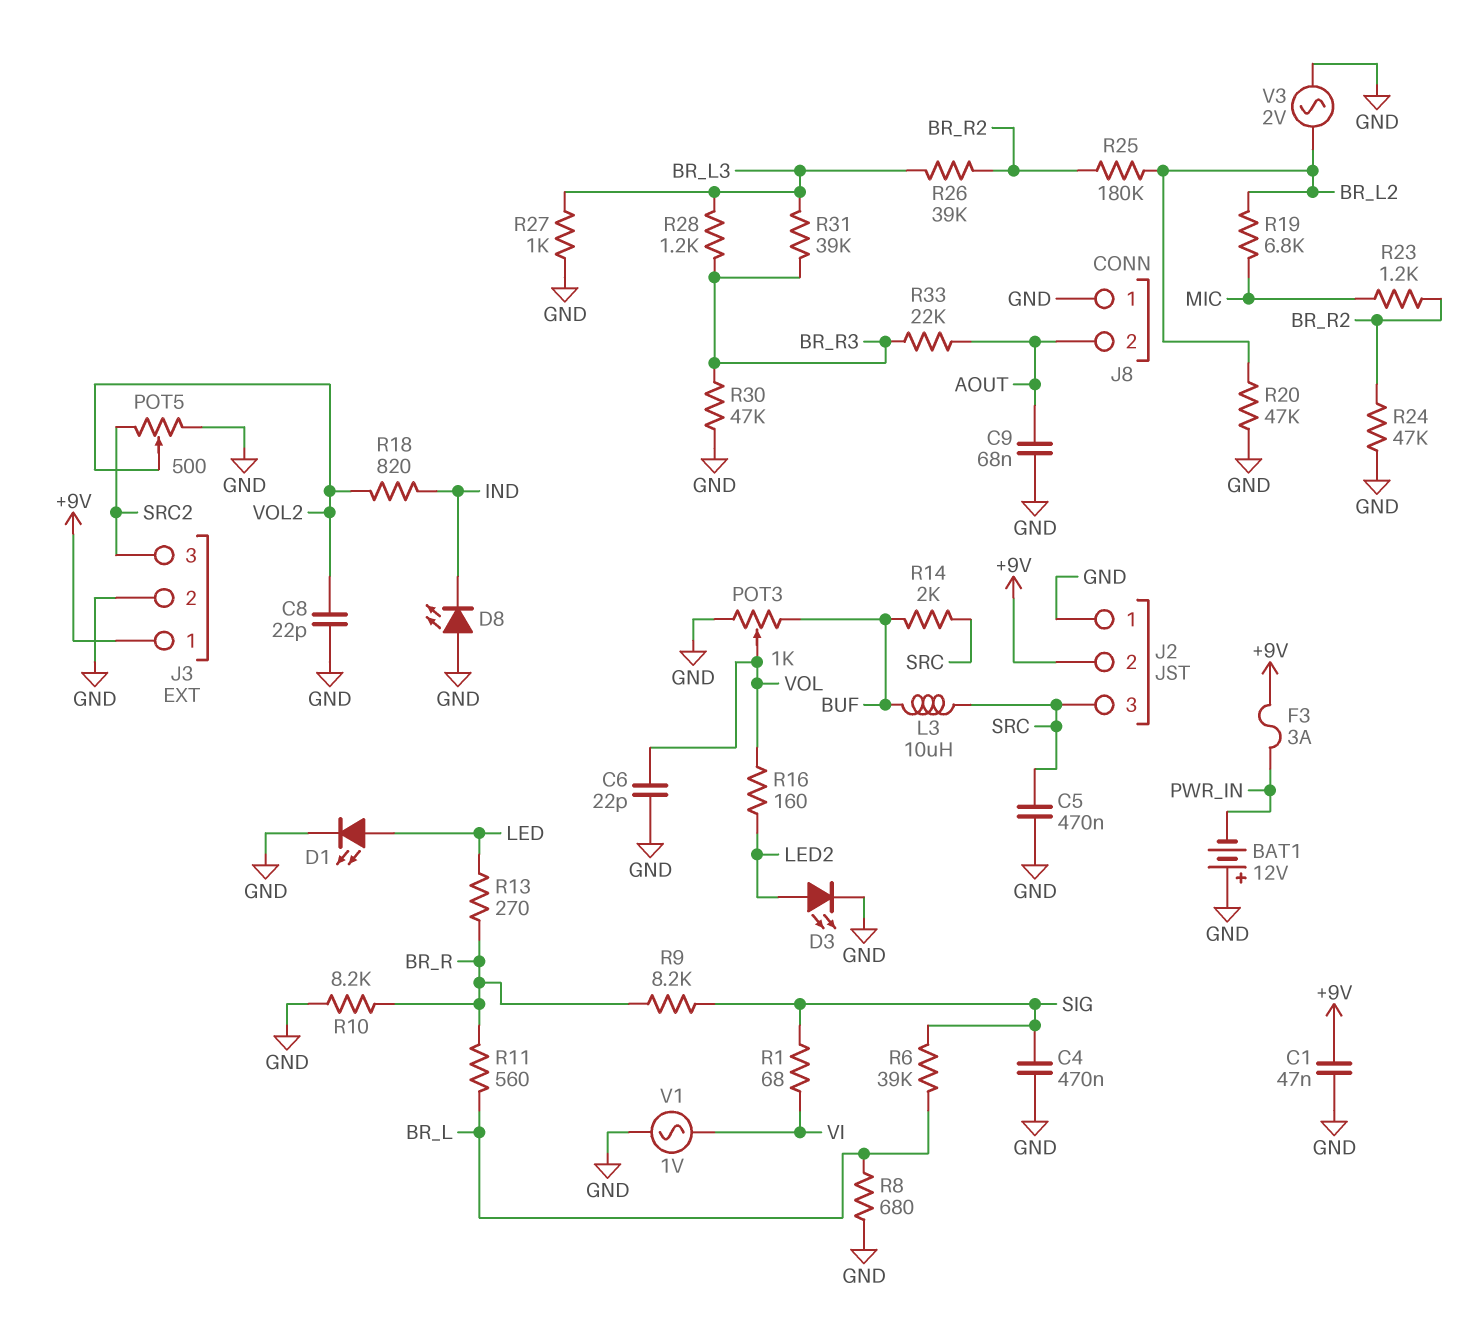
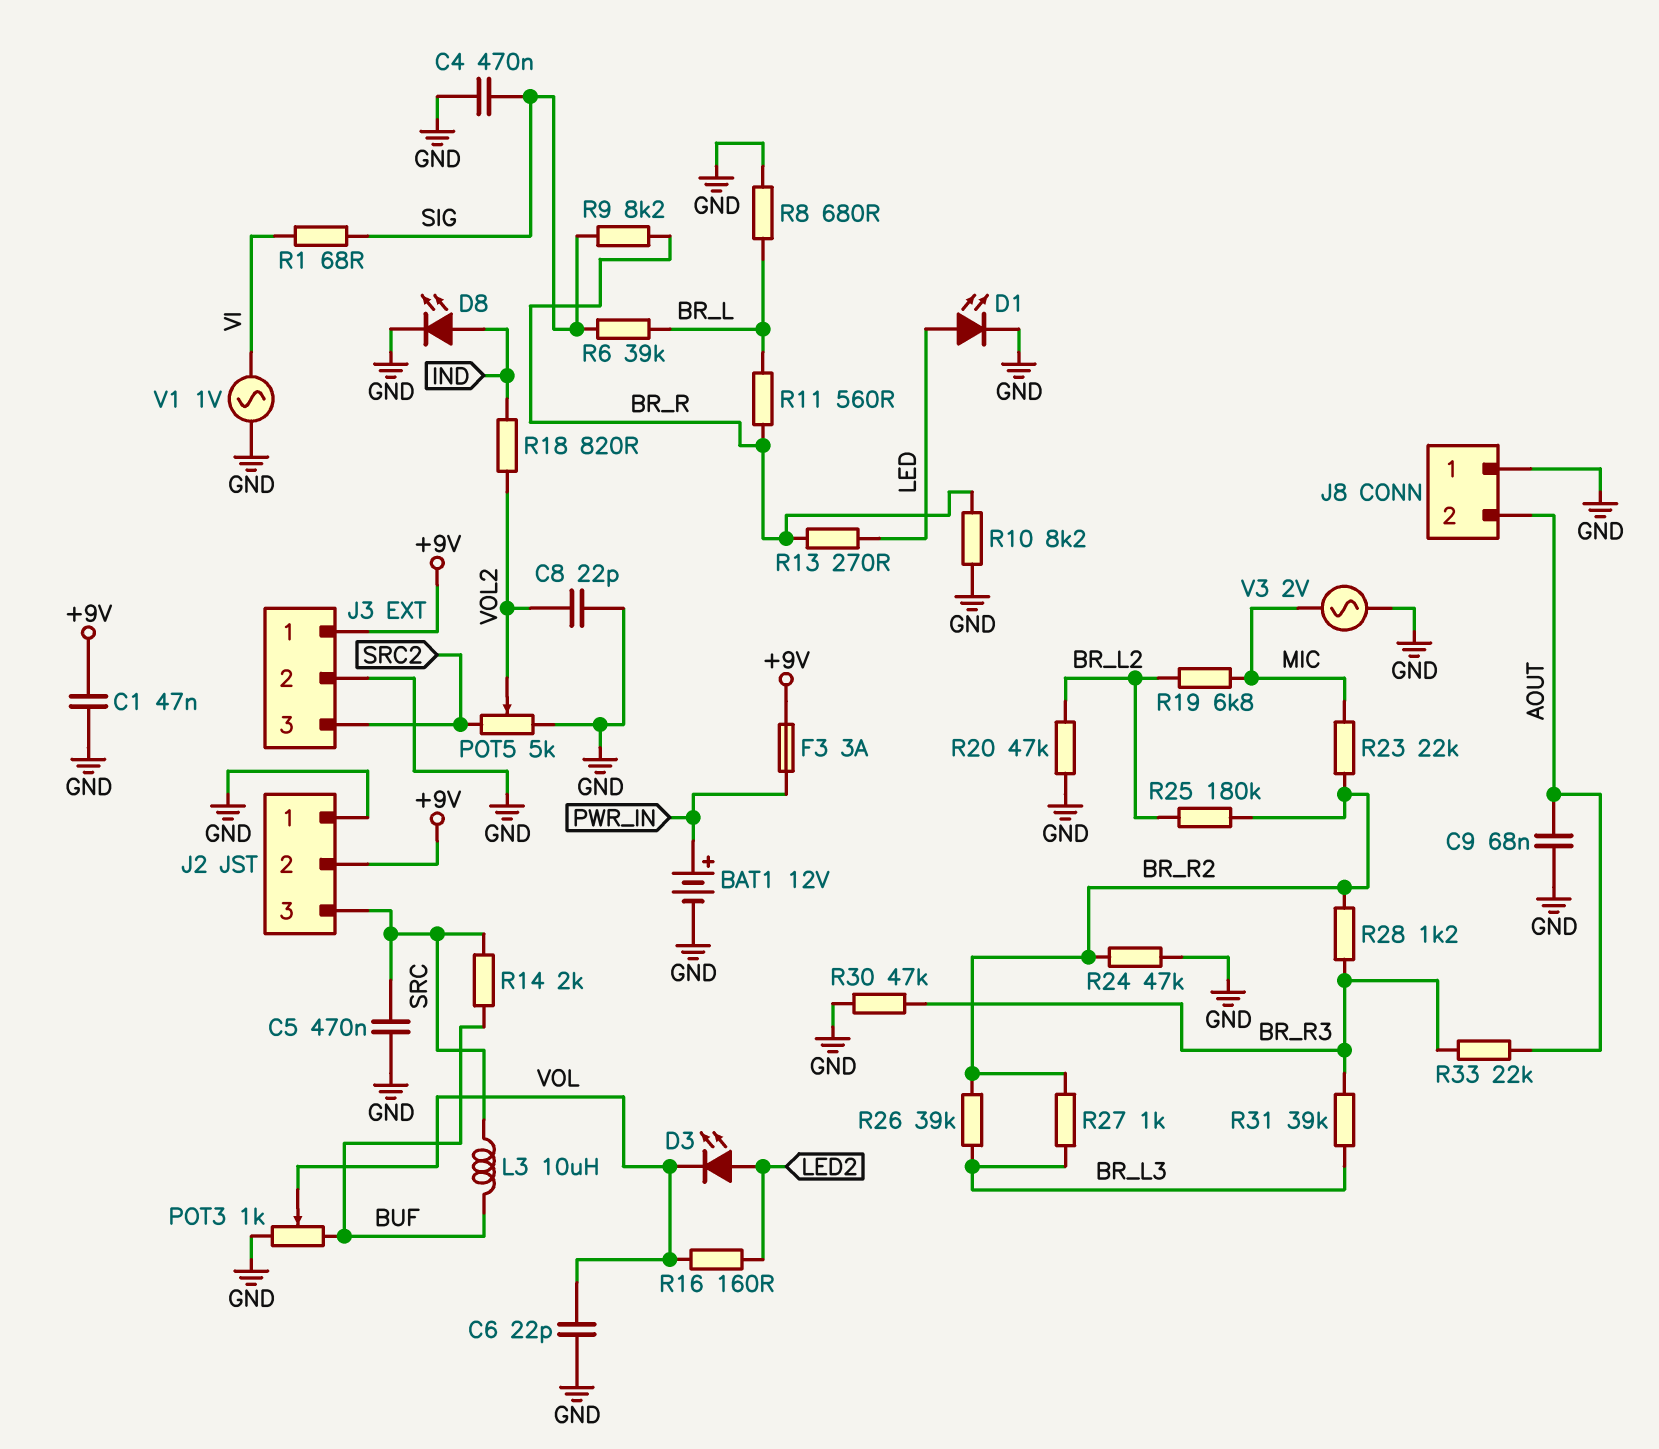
BAT1: 12V (plus GND, minus PWR_IN) -> 12V (plus PWR_IN, minus GND)
D3: LED (A LED2, K GND) -> LED (A LED2, K VOL)
D8: LED (A GND, K IND) -> LED (A IND, K GND)
POT5: 500 (GND, SRC2, wiper VOL2) -> 5k (GND, SRC2, wiper VOL2)
R23: 1.2k (BR_R2, MIC) -> 22k (BR_R2, MIC)
R27: 1k (BR_L3, GND) -> 1k (BR_L3, BR_R2)
R28: 1.2k (BR_L3, BR_R3) -> 1.2k (BR_R2, BR_R3)
V3: AC 2V (BR_L2, GND) -> AC 2V (GND, MIC)

